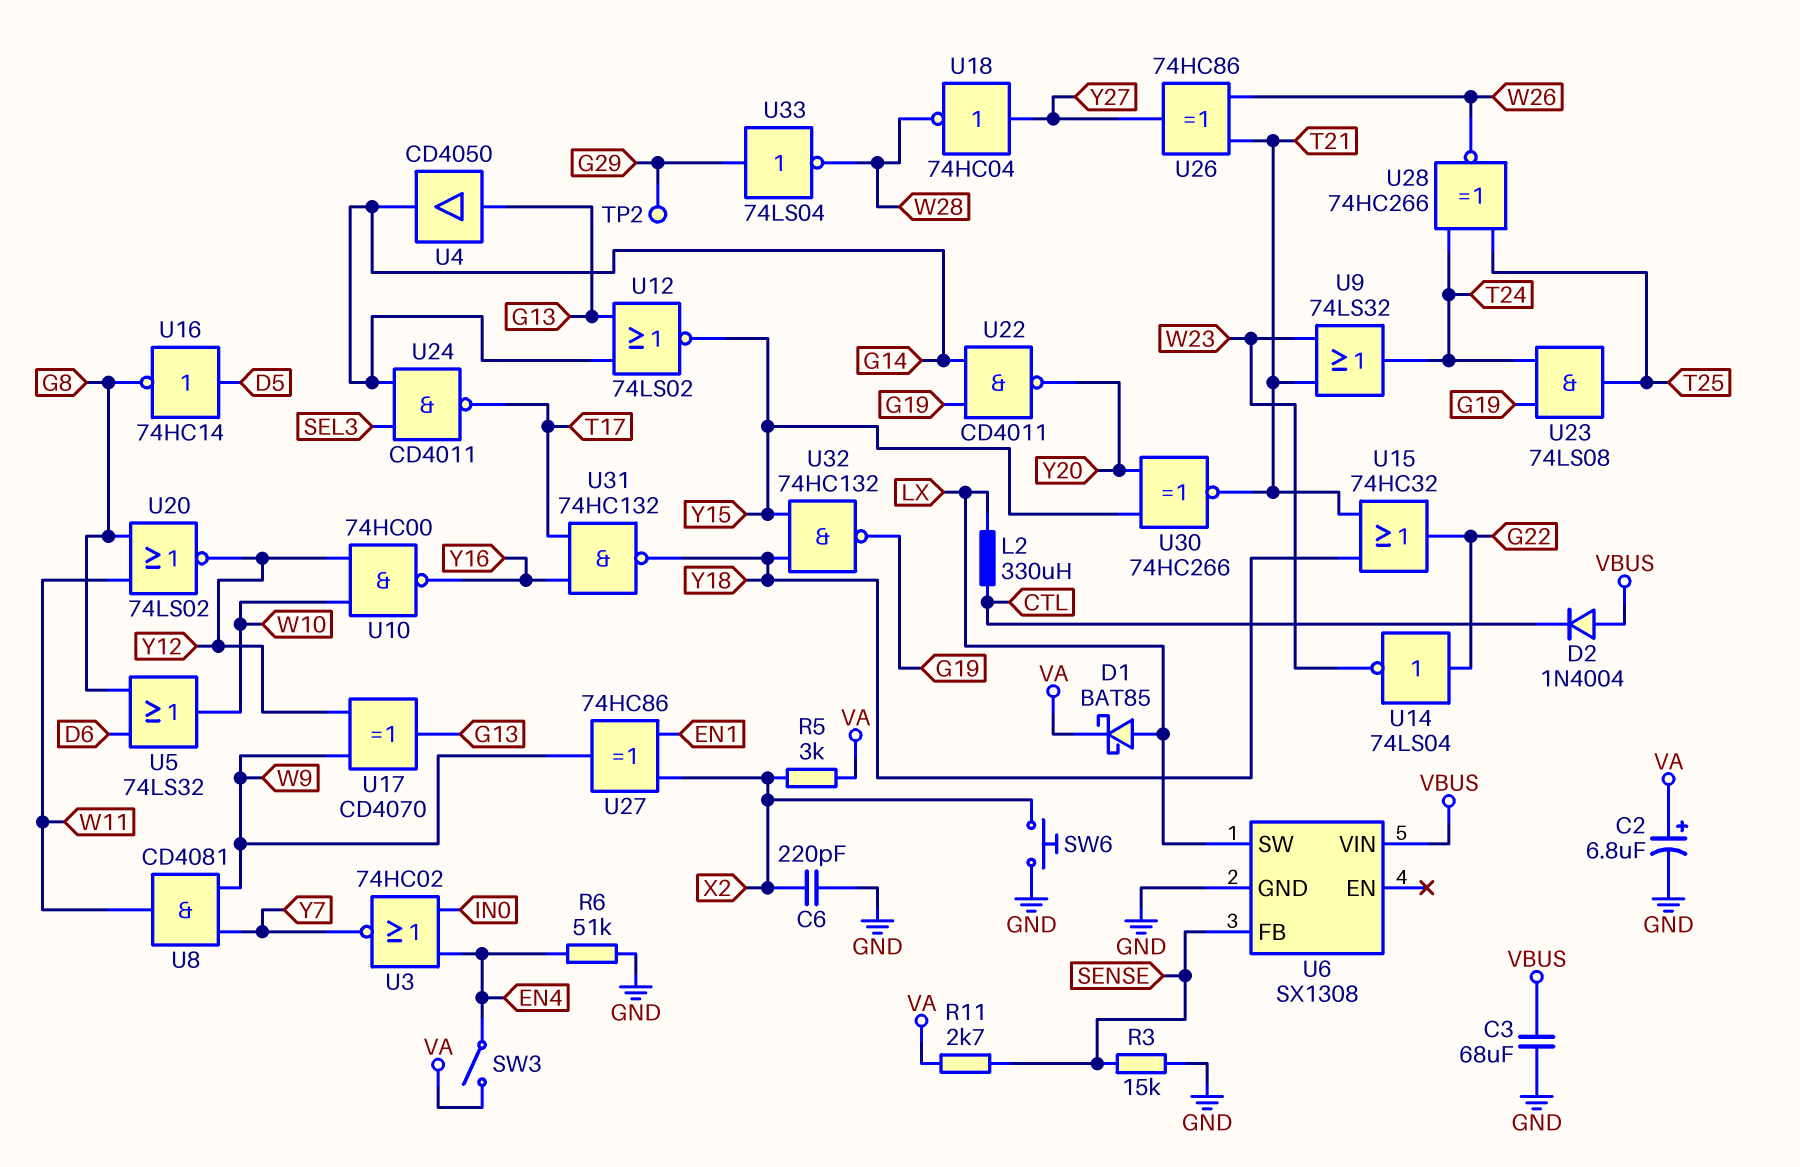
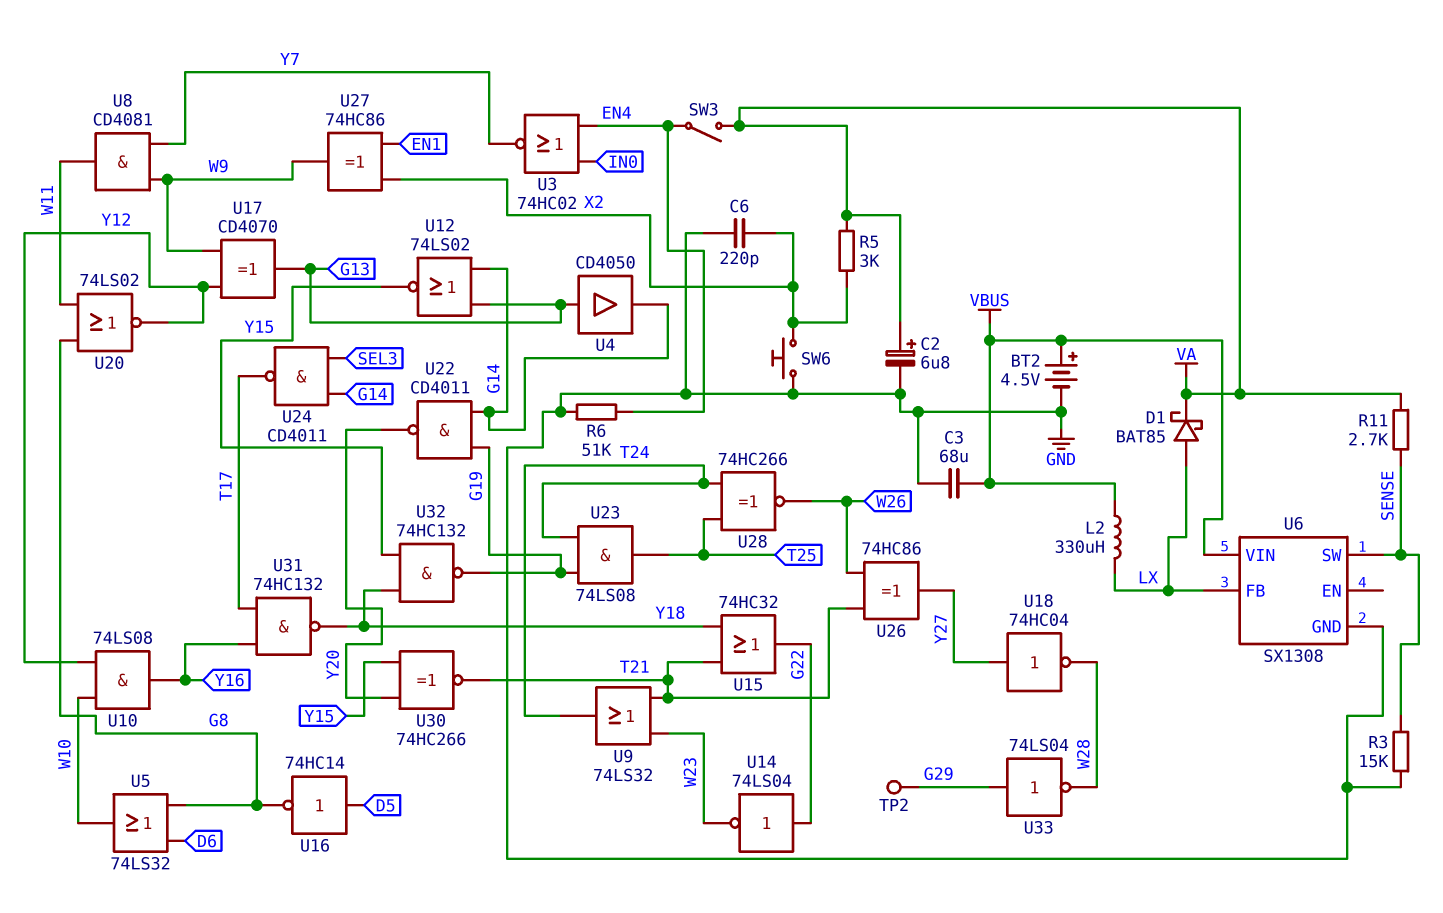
BT2: none -> 4.5V (plus VBUS, minus GND)
D2: diode 1N4004 (A VBUS, K CTL) -> none
L2: 330uH (CTL, LX) -> 330uH (LX, VBUS)
U6 pin FB: SENSE -> LX
U6 pin SW: LX -> SENSE
U10: NAND 74HC00 (in W10, in Y12, out Y16) -> AND 74LS08 (in W10, in Y12, out Y16)

